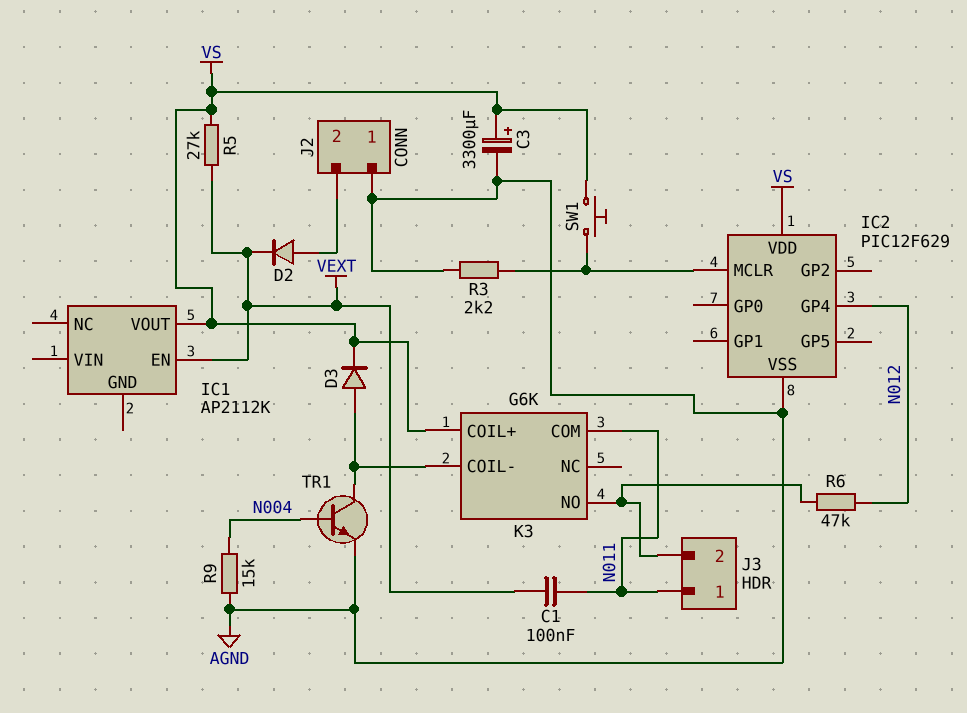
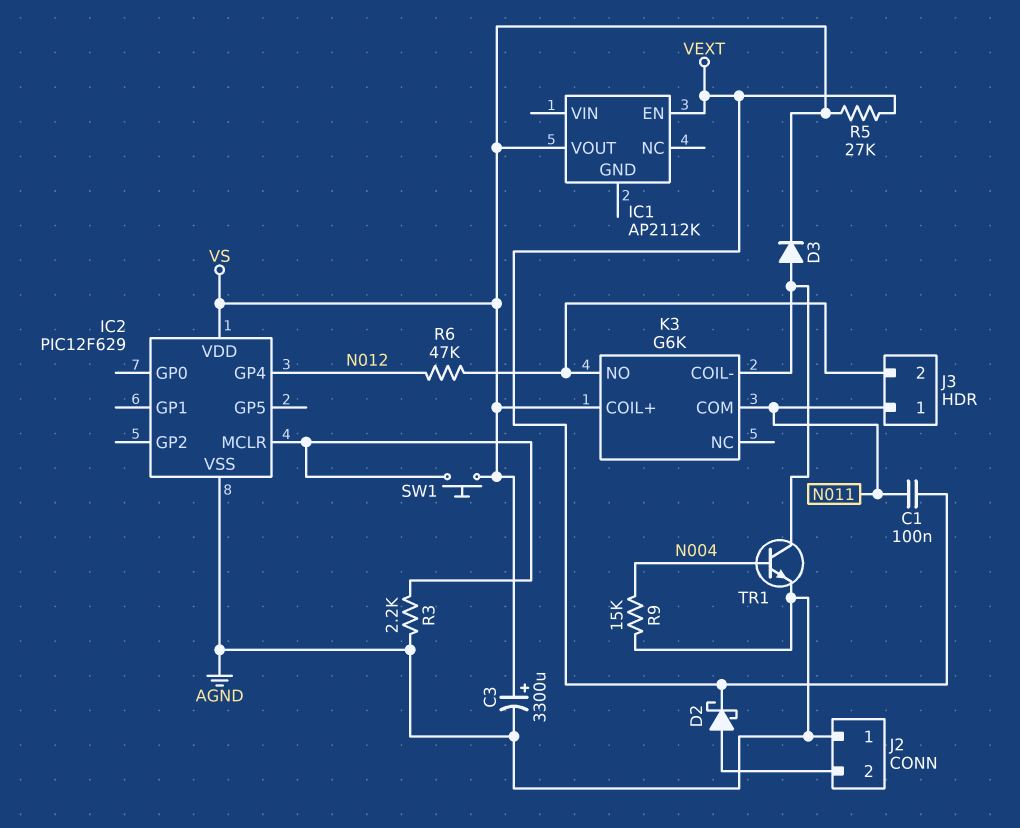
D2: diode (A J2/2, K VEXT) -> schottky (A J2/2, K VEXT)

